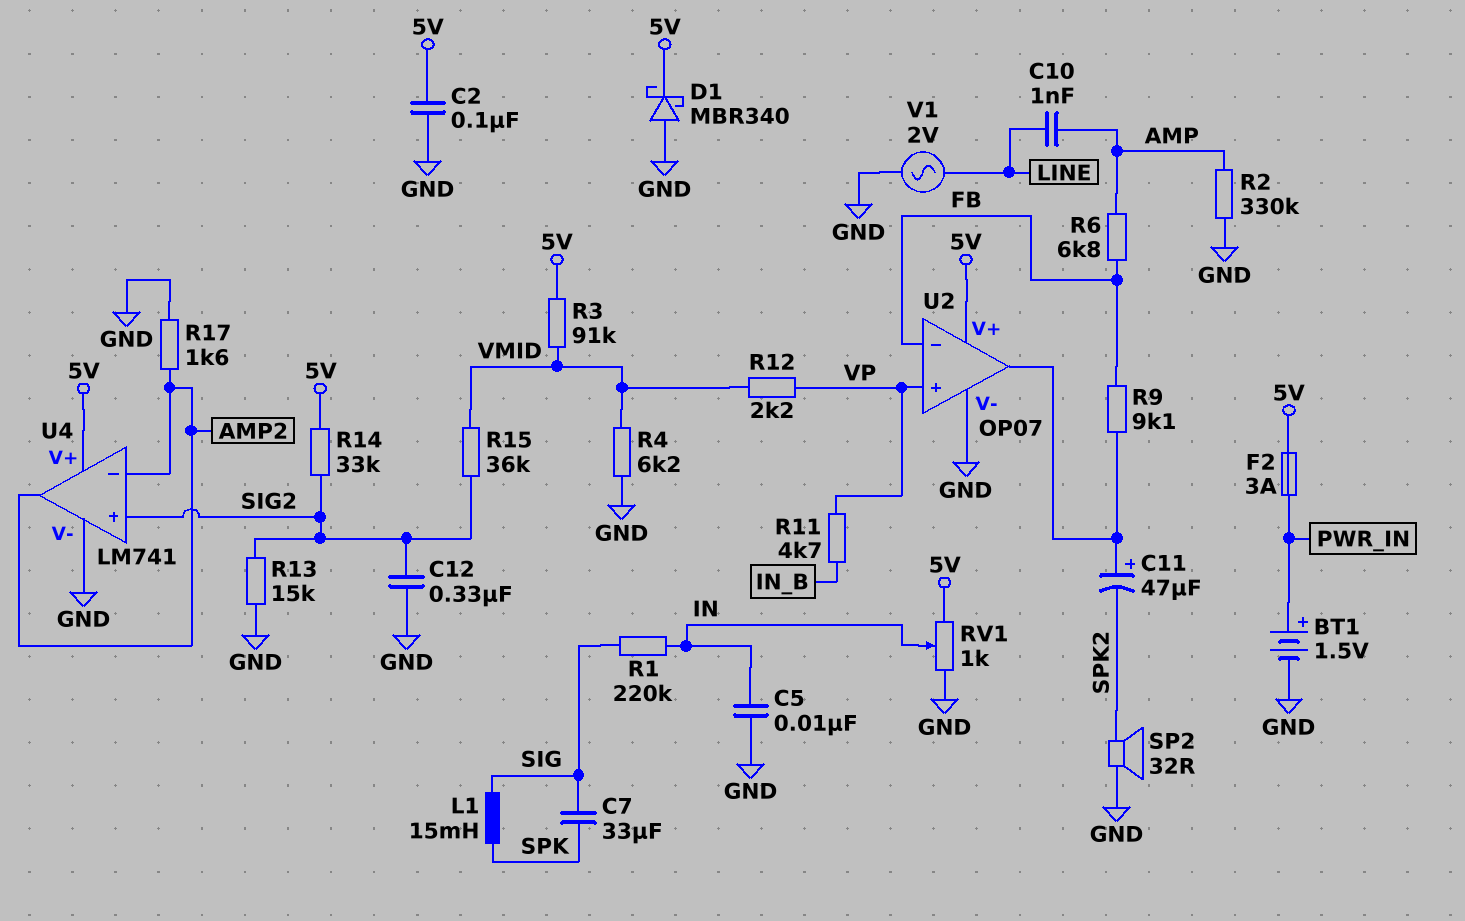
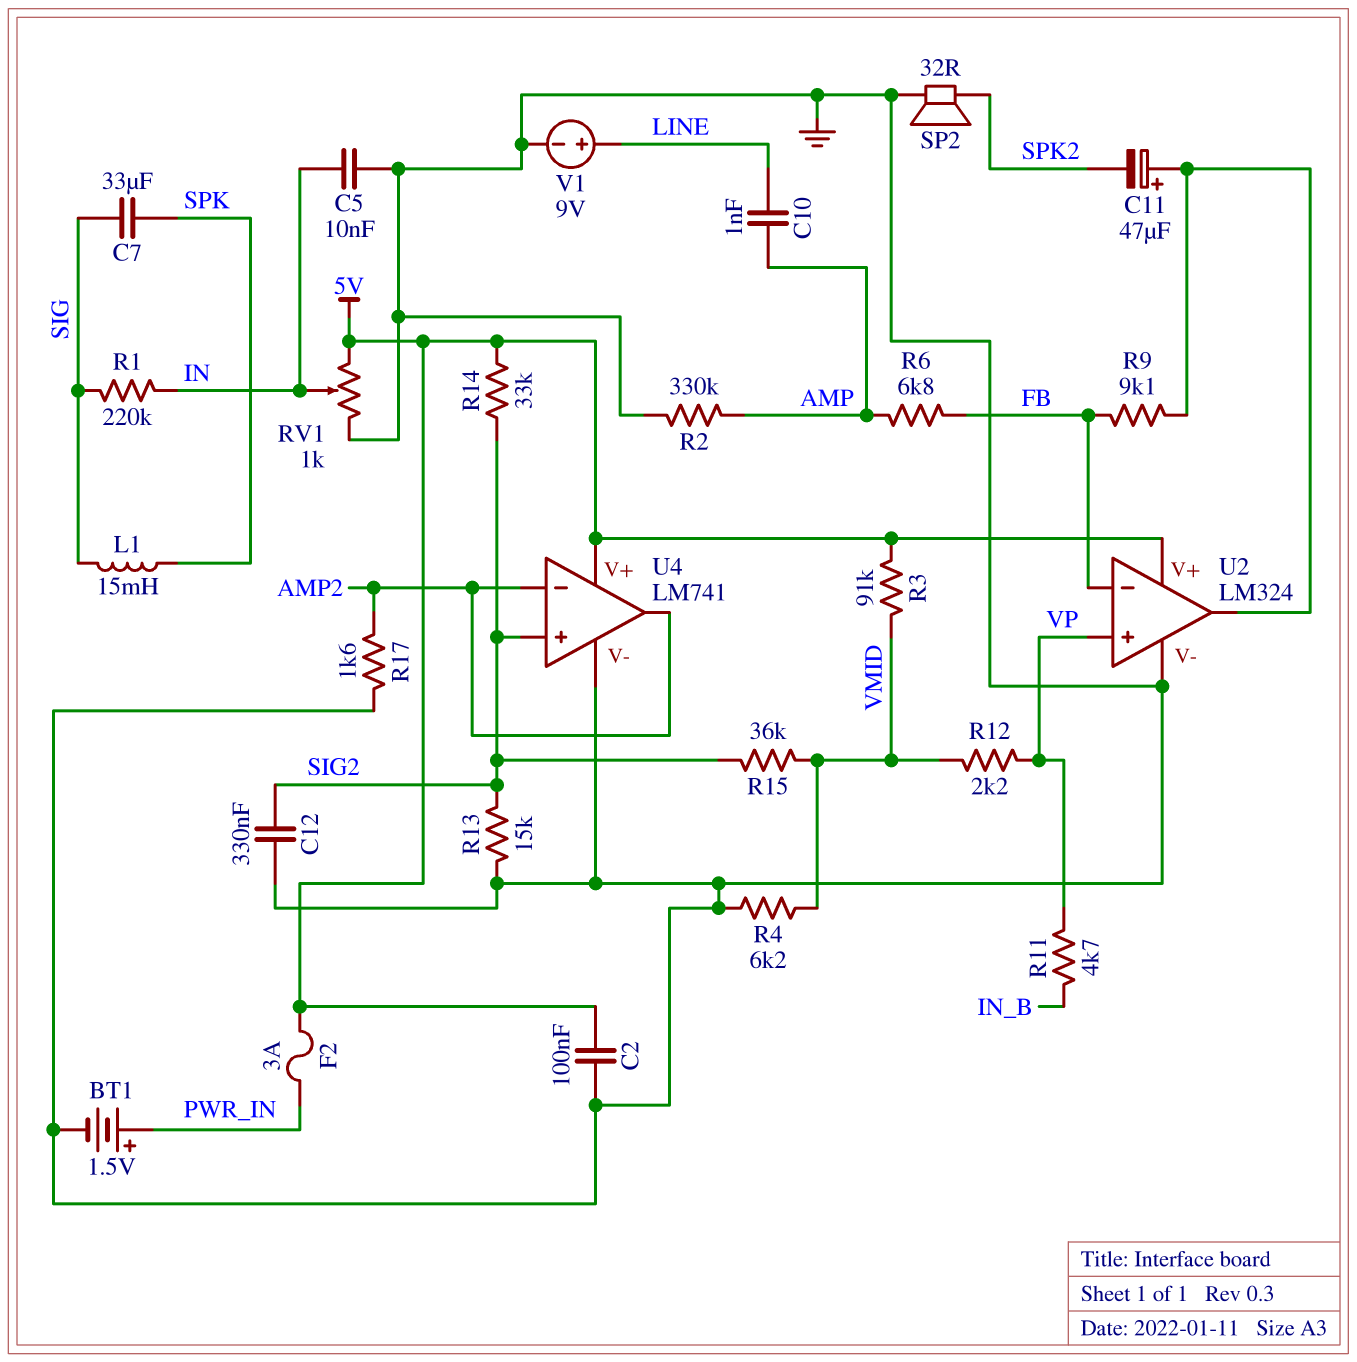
D1: schottky MBR340 (A GND, K 5V) -> none
U2: OP07 -> LM324
V1: AC 2V (GND, LINE) -> 9V (plus LINE, minus GND)

